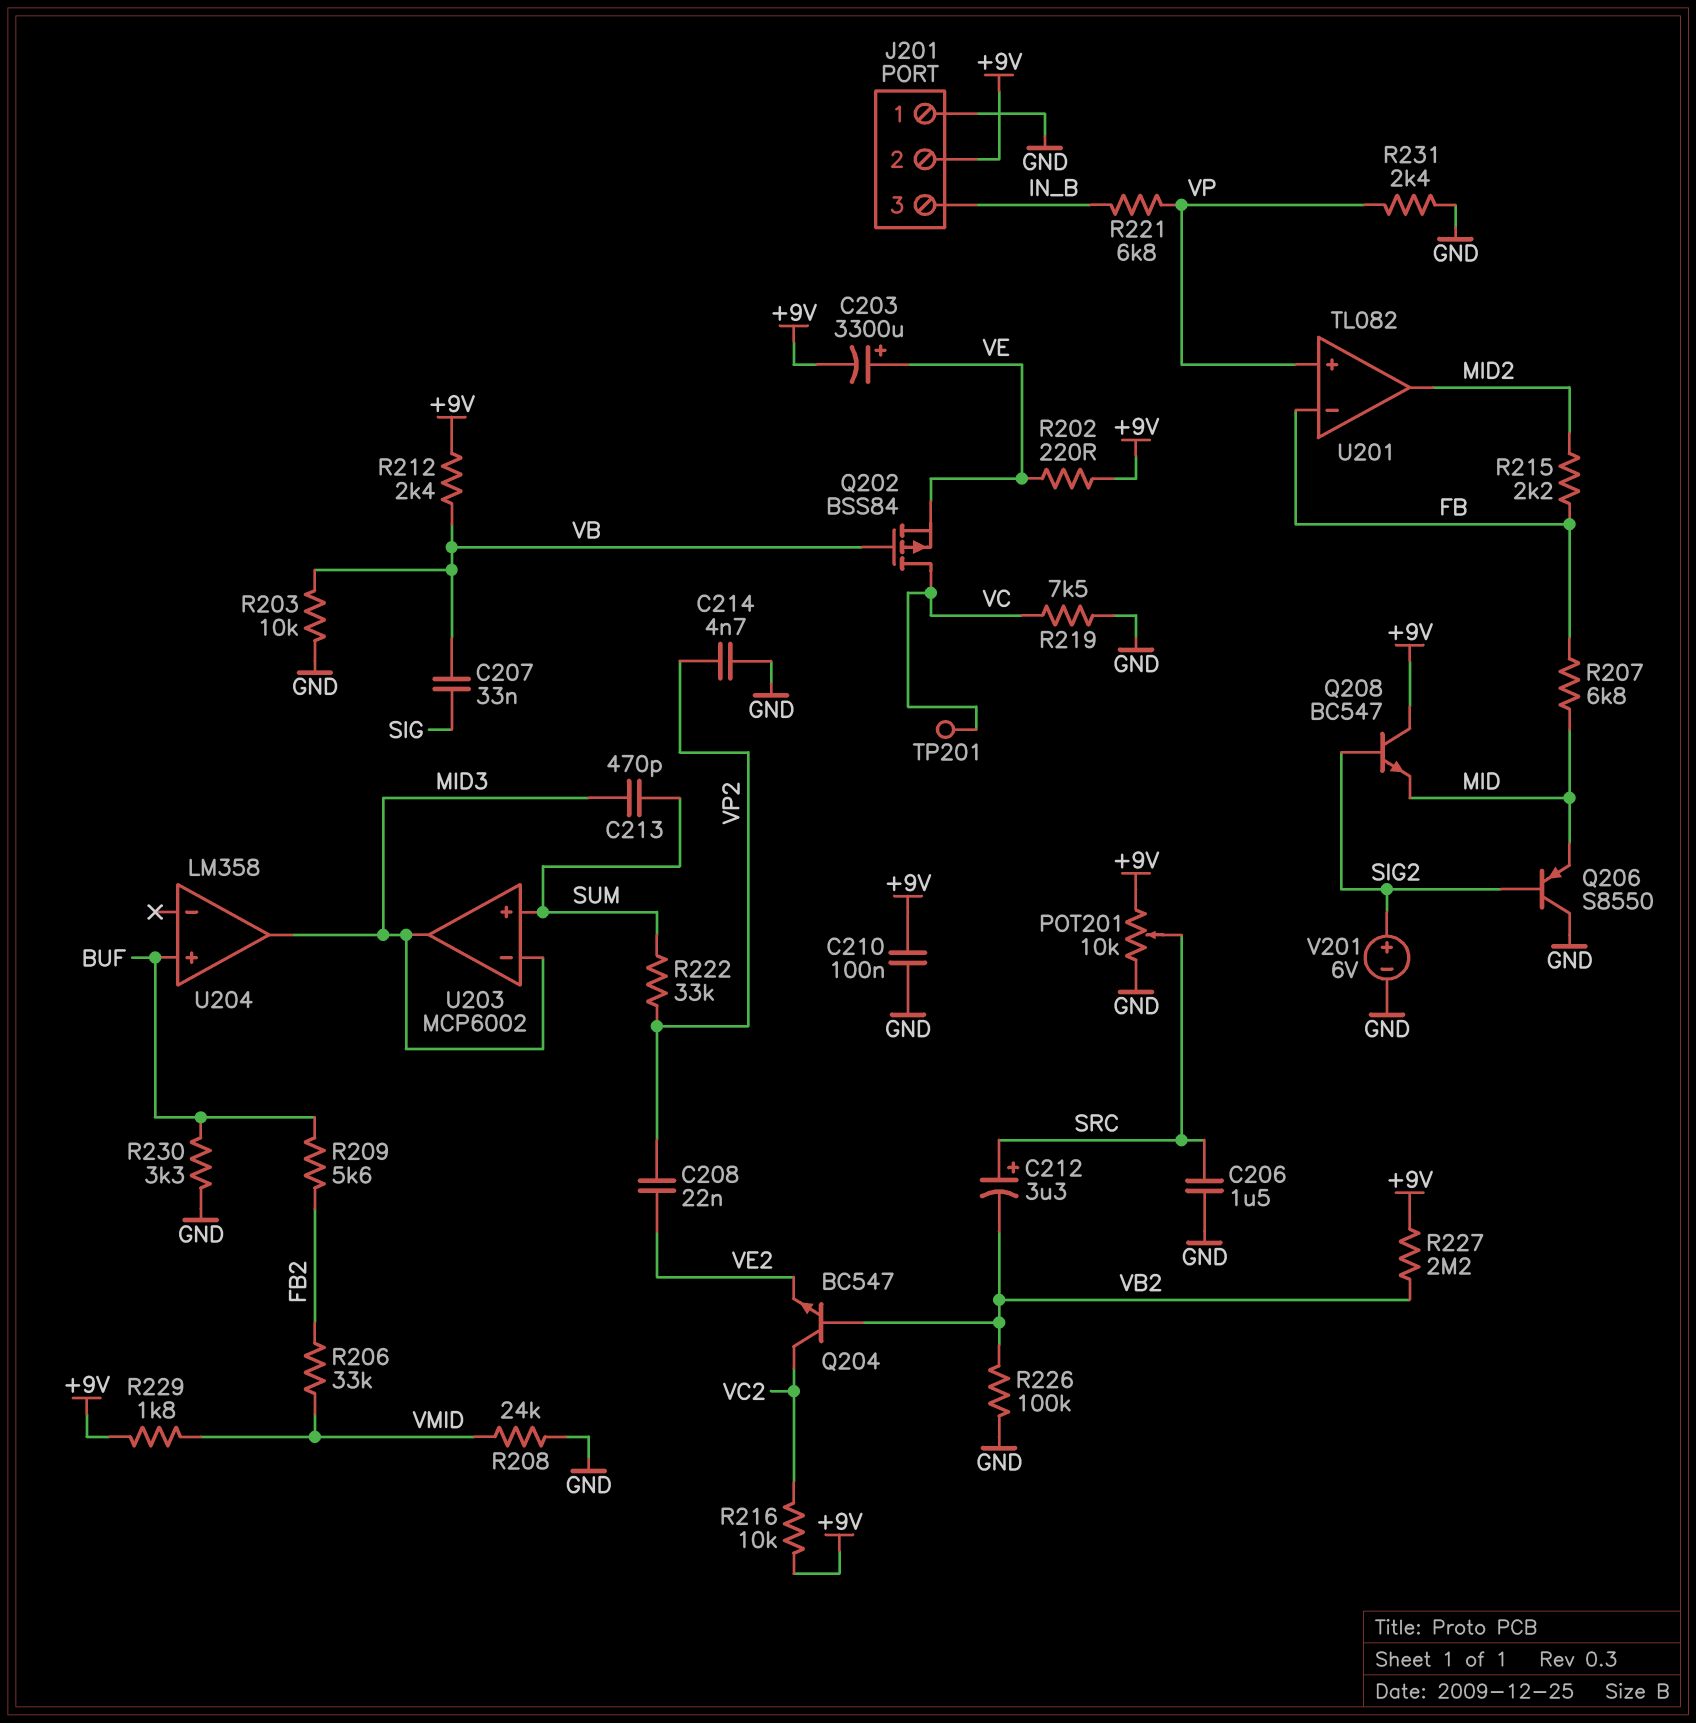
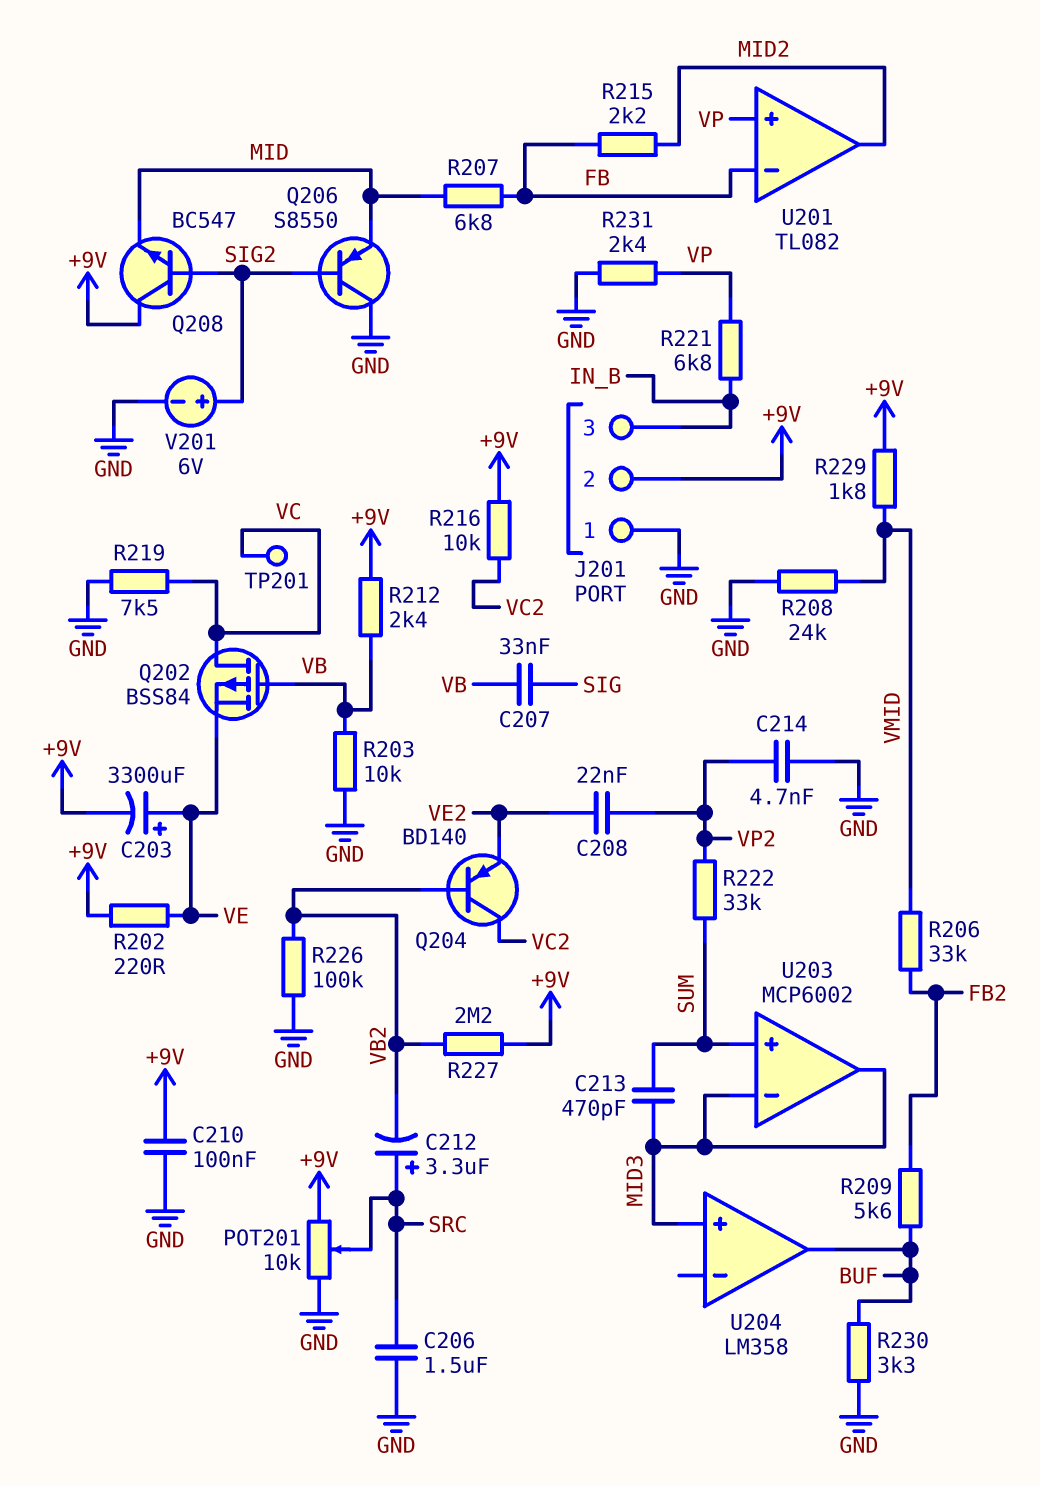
Q204: NPN BC547 (B VB2, C VC2, E VE2) -> PNP BD140 (B VB2, C VC2, E VE2)
U204 pin in+: BUF -> MID3
U204 pin out: MID3 -> BUF

